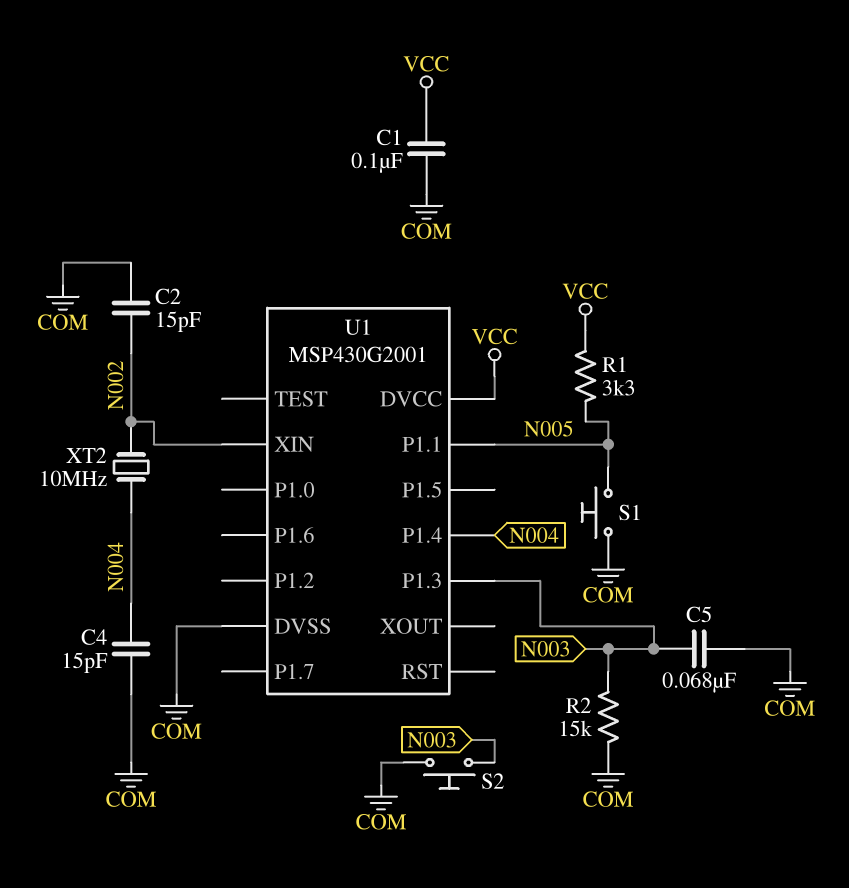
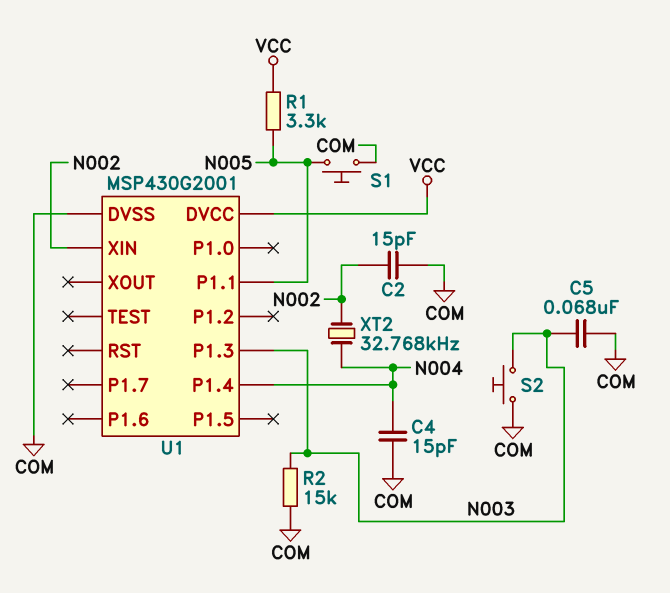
C1: 100nF (COM, VCC) -> none
XT2: 10MHz (N002, N004) -> 32.768kHz (N002, N004)

